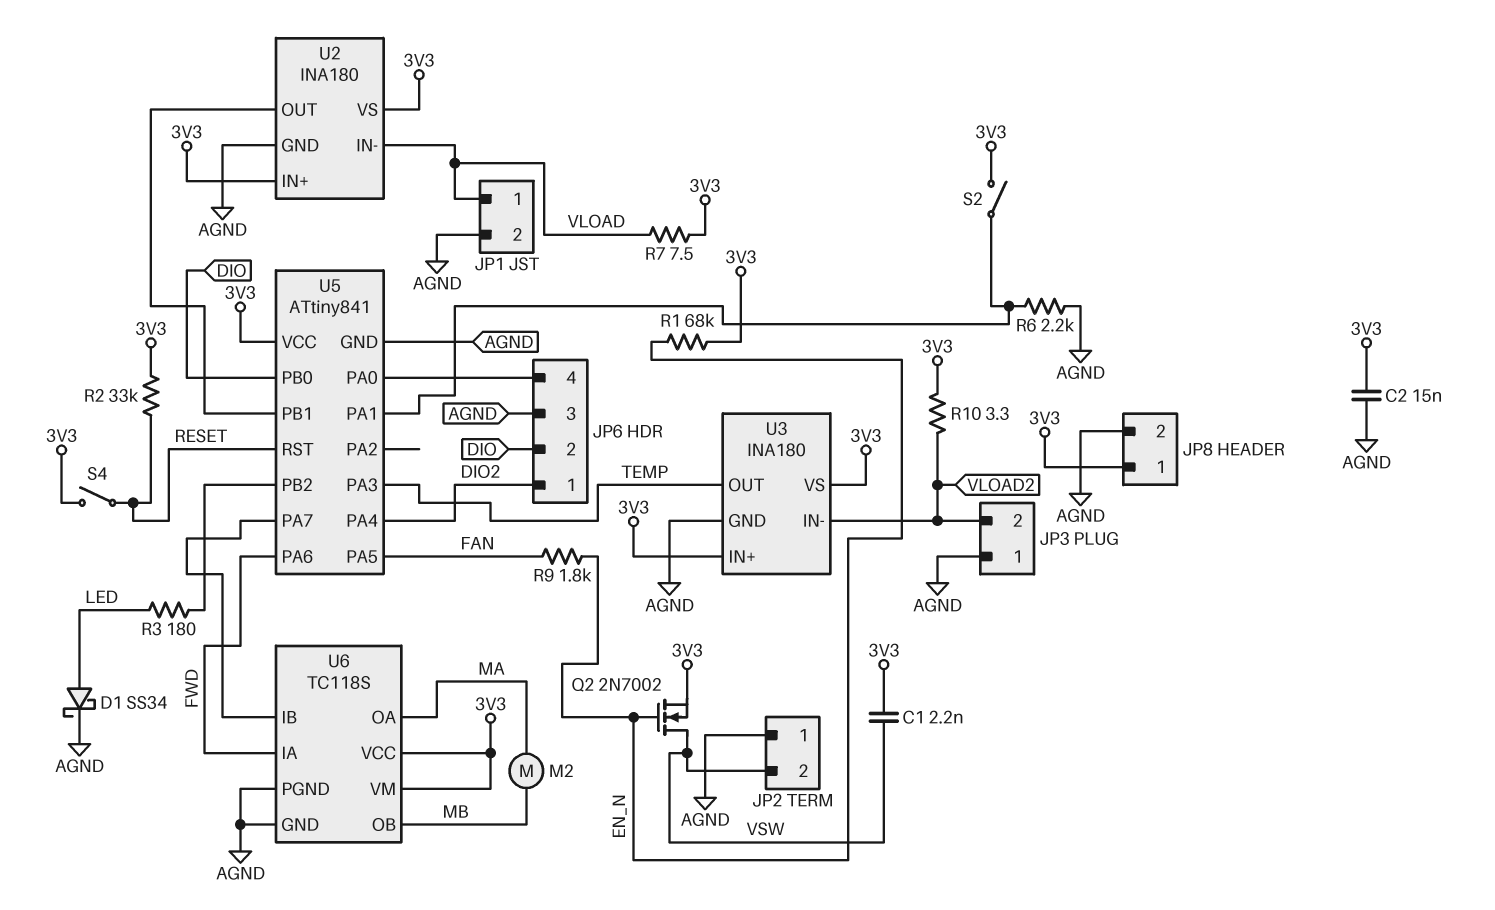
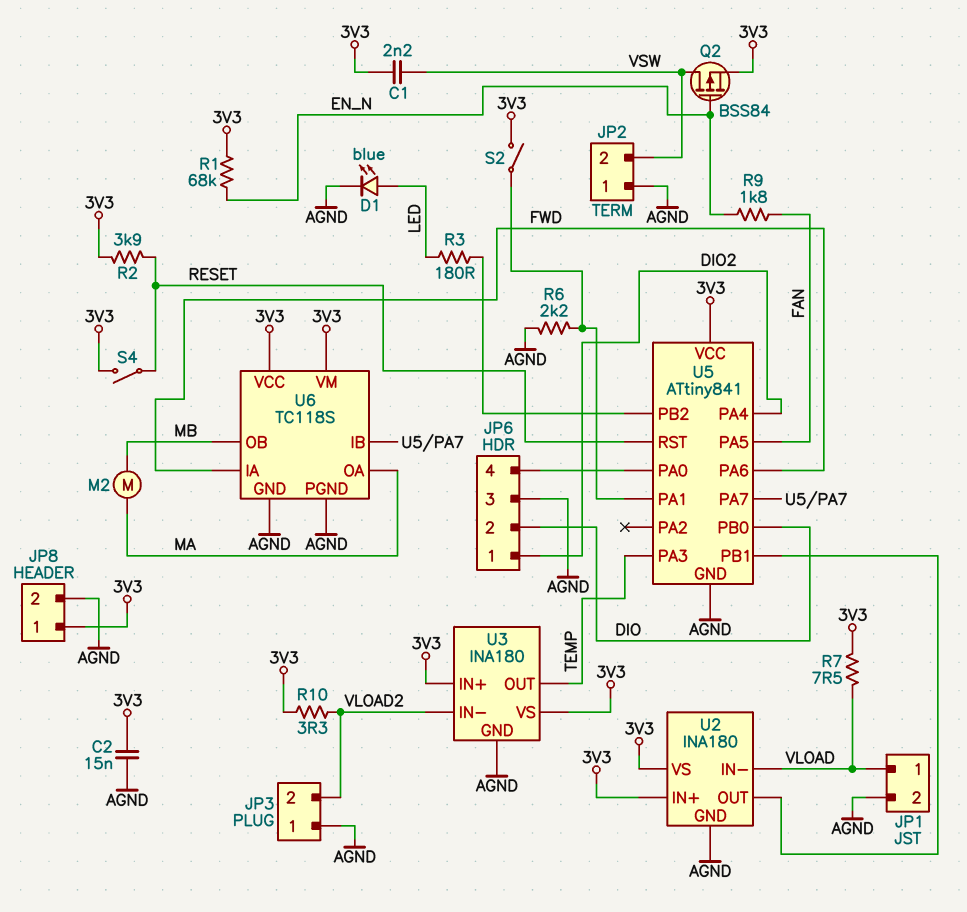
D1: schottky SS34 (A LED, K AGND) -> LED blue (A LED, K AGND)
Q2: NMOS 2N7002 (G EN_N, D VSW, S 3V3) -> PMOS BSS84 (G EN_N, D VSW, S 3V3)
R2: 33k (3V3, RESET) -> 3.9k (3V3, RESET)

